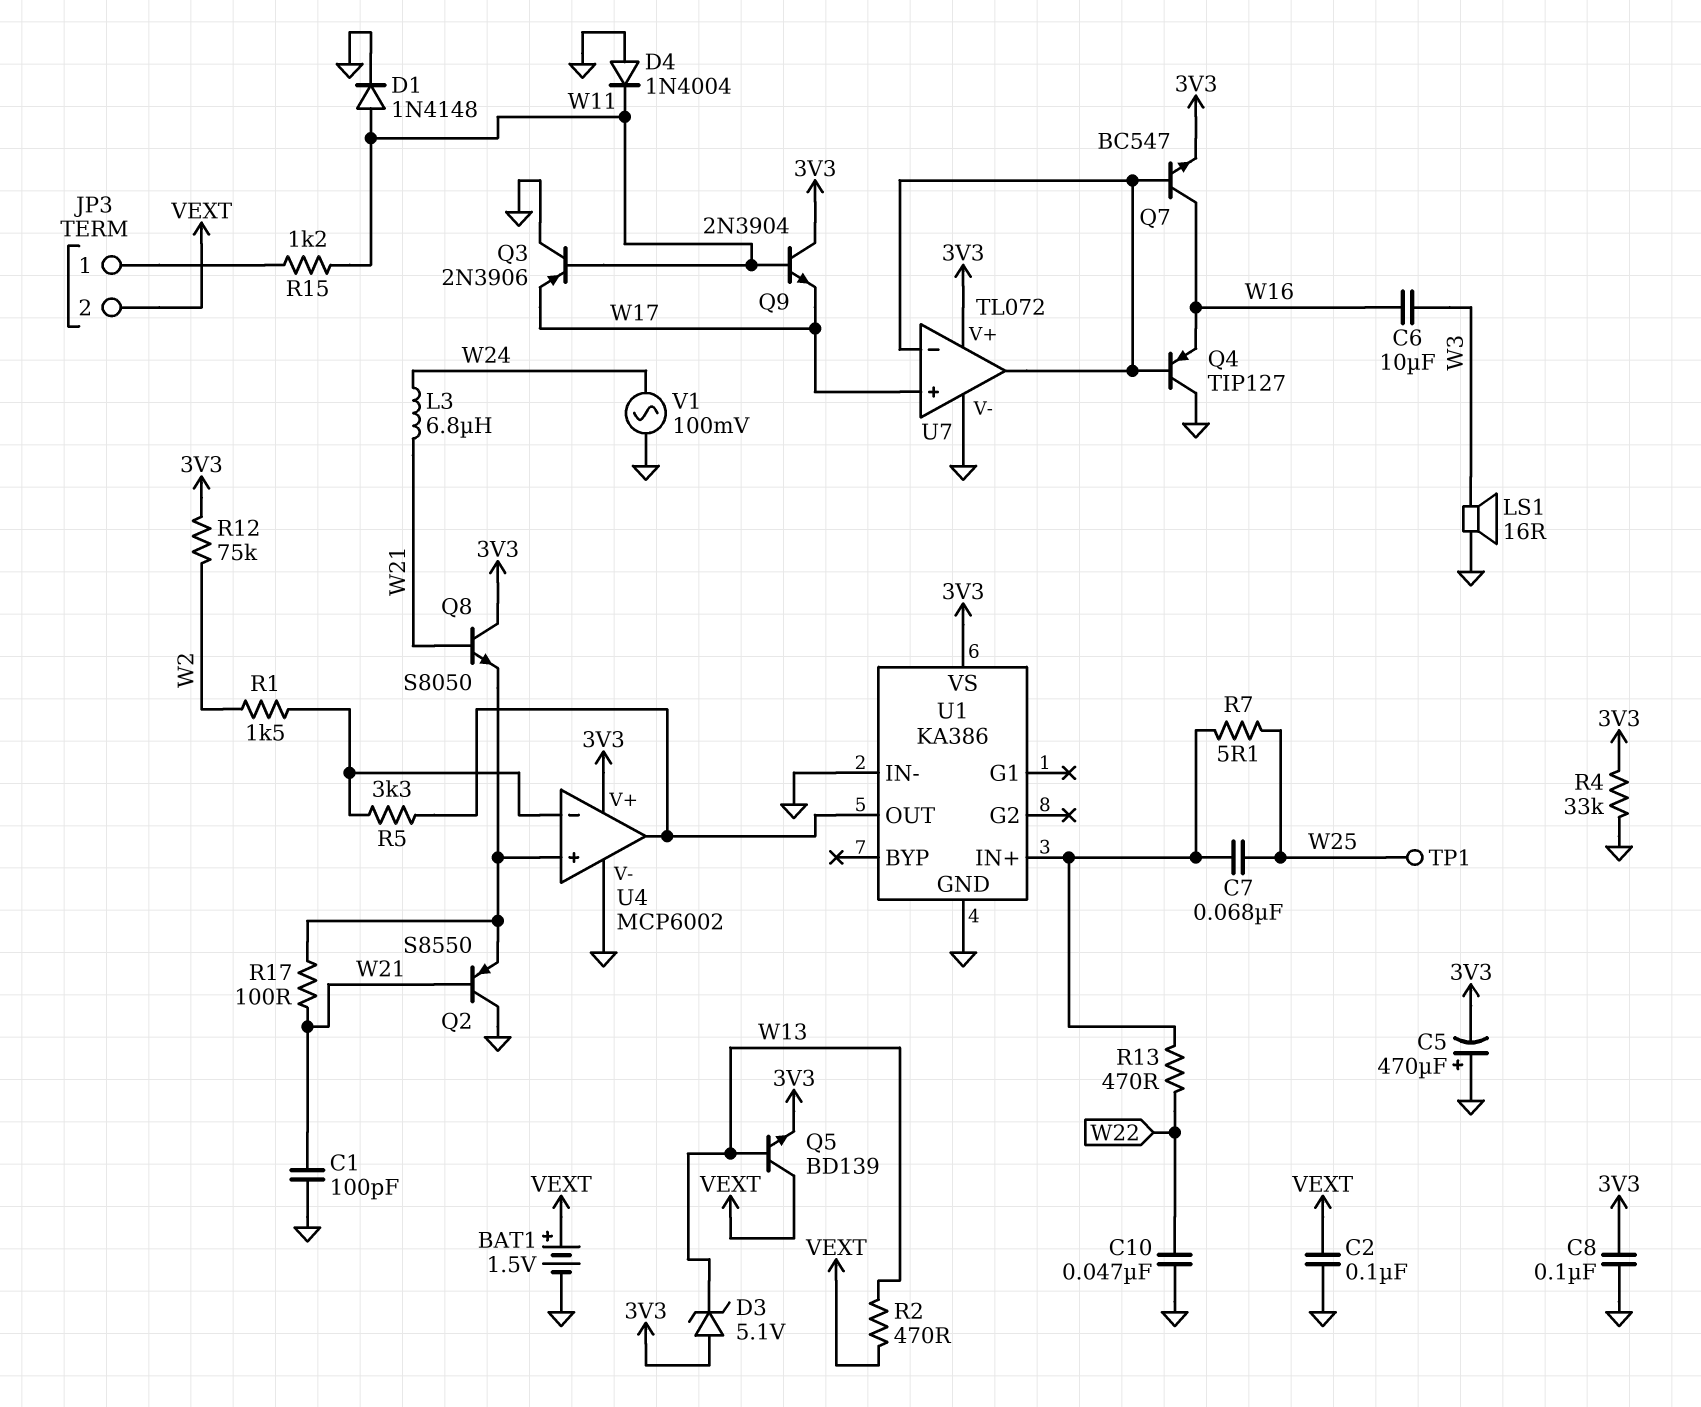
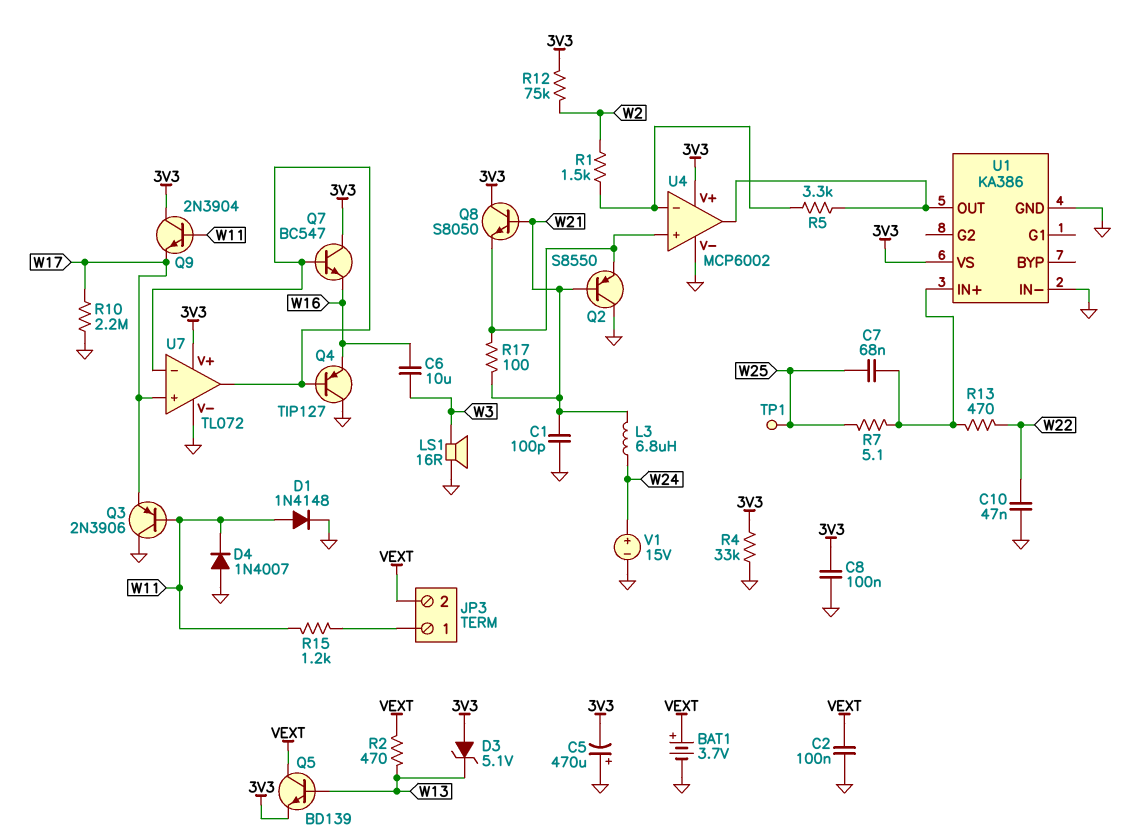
BAT1: 1.5V (plus VEXT, minus GND) -> 3.7V (plus VEXT, minus GND)
D4: diode 1N4004 (A GND, K W11) -> diode 1N4007 (A GND, K W11)
Q7: NPN BC547 (B U7/in-, C W16, E 3V3) -> NPN BC547 (B U7/in-, C 3V3, E W16)
R10: none -> 2.2M (GND, W17)
V1: AC 100mV (GND, W24) -> 15V (plus W24, minus GND)

